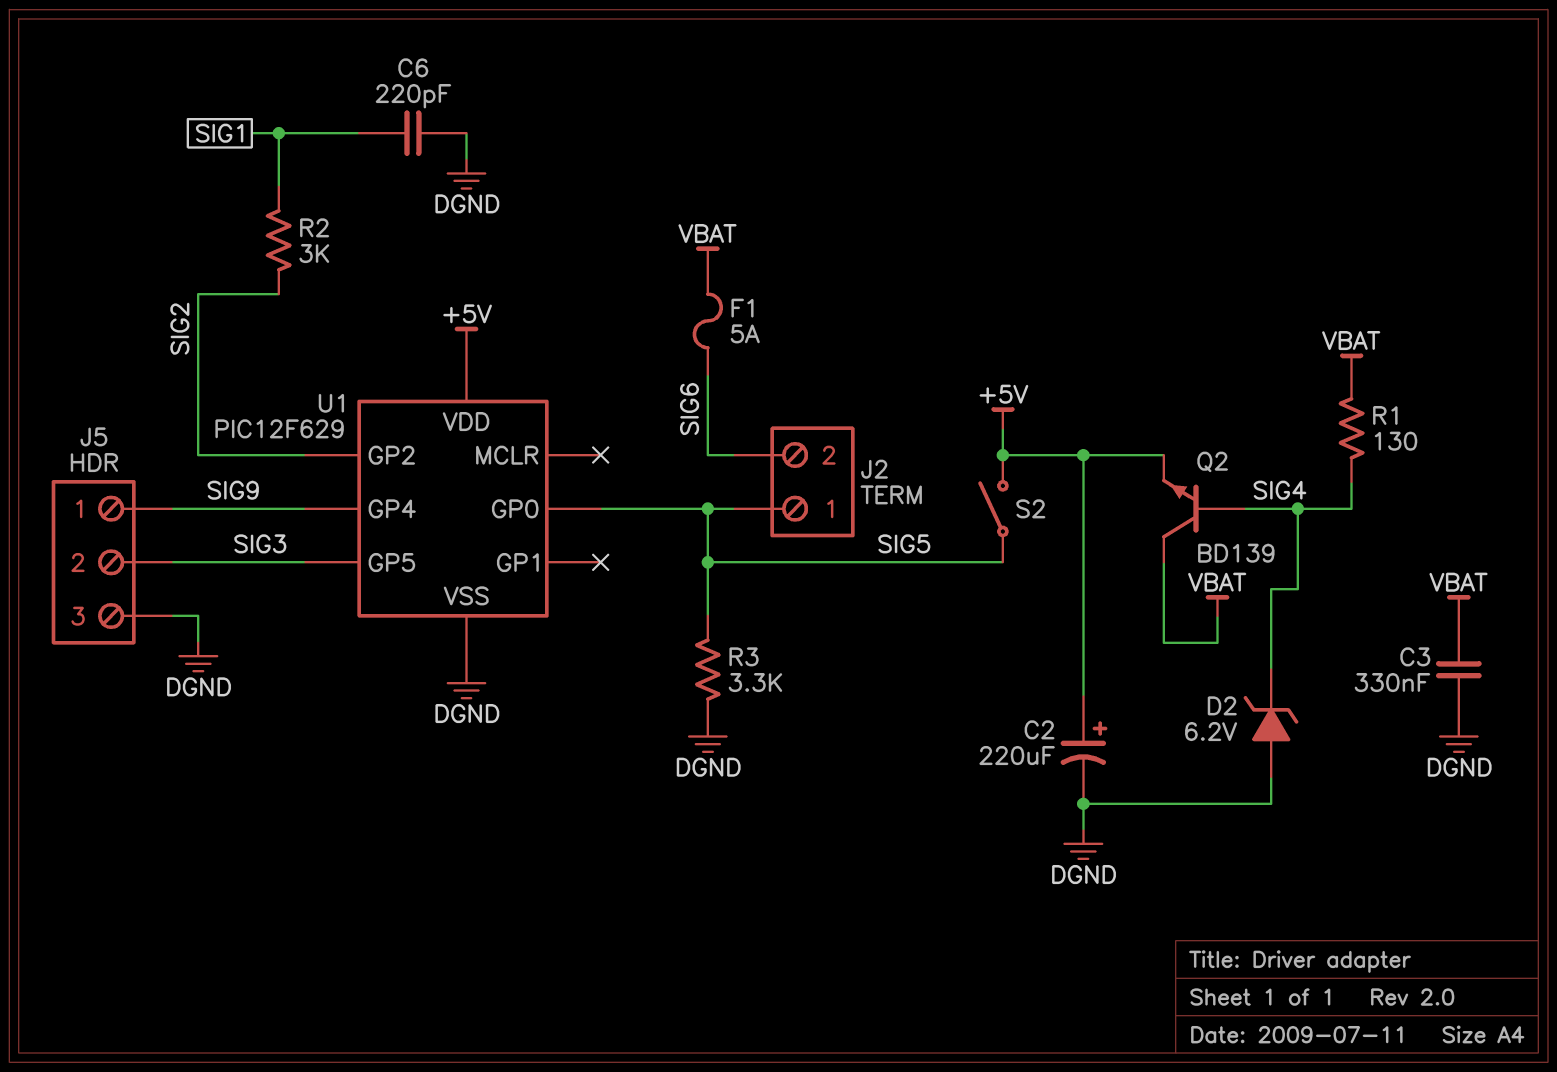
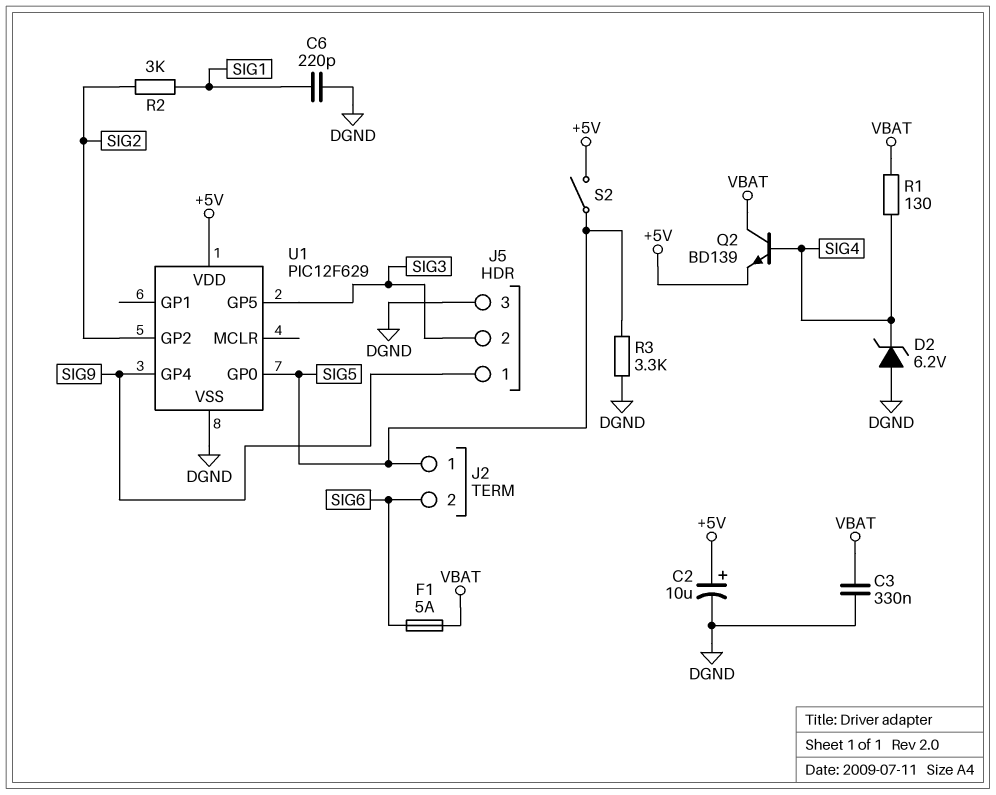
C2: 220uF (plus +5V, minus DGND) -> 10uF (plus +5V, minus DGND)

